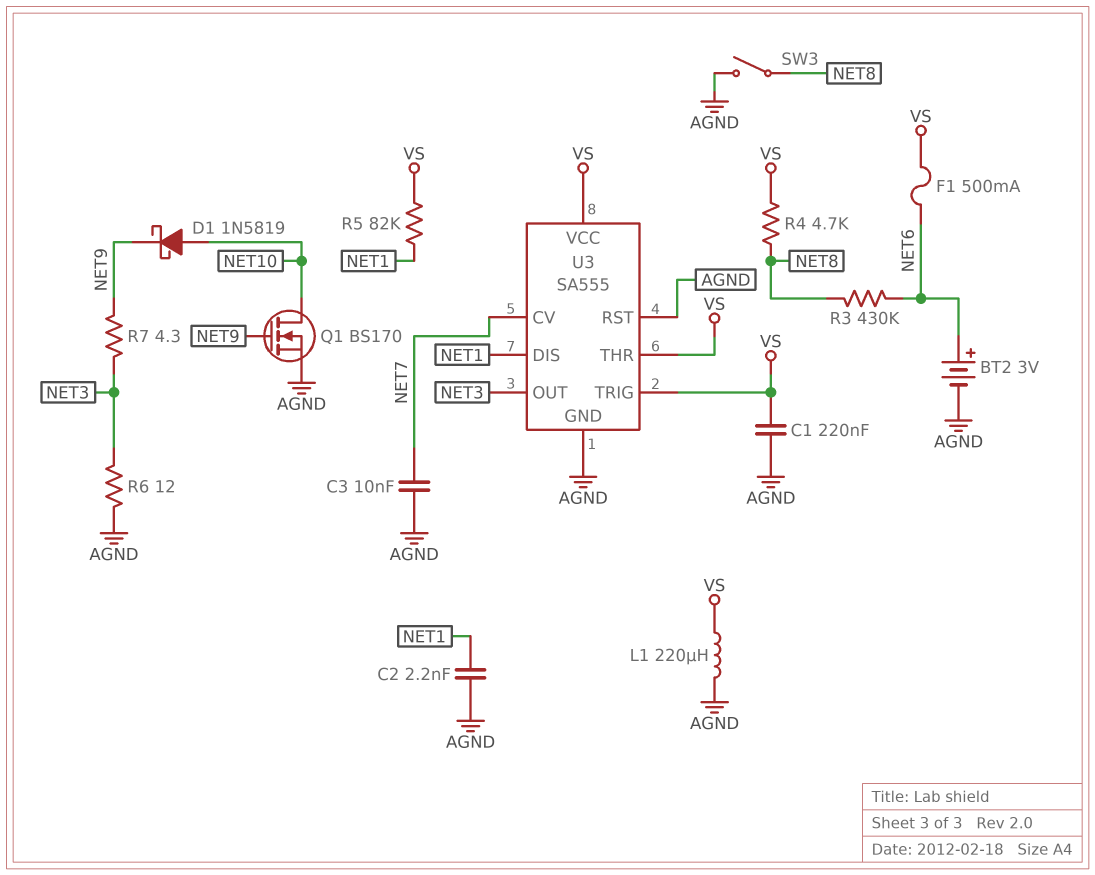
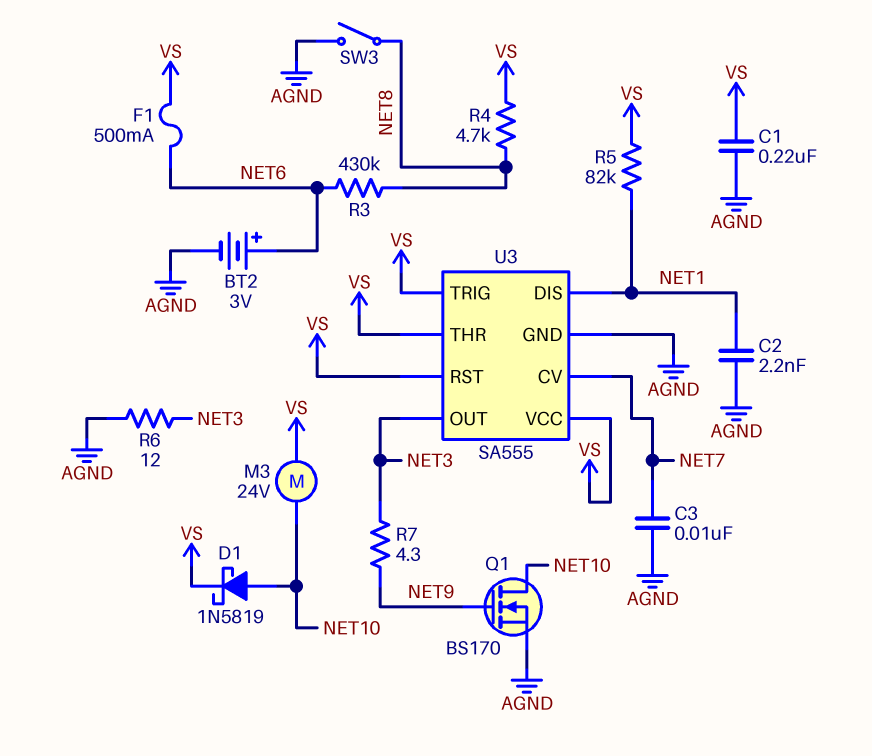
D1: schottky 1N5819 (A NET10, K NET9) -> schottky 1N5819 (A NET10, K VS)
L1: 220uH (AGND, VS) -> none
M3: none -> motor 24V (NET10, VS)
U3 pin RST: AGND -> VS

